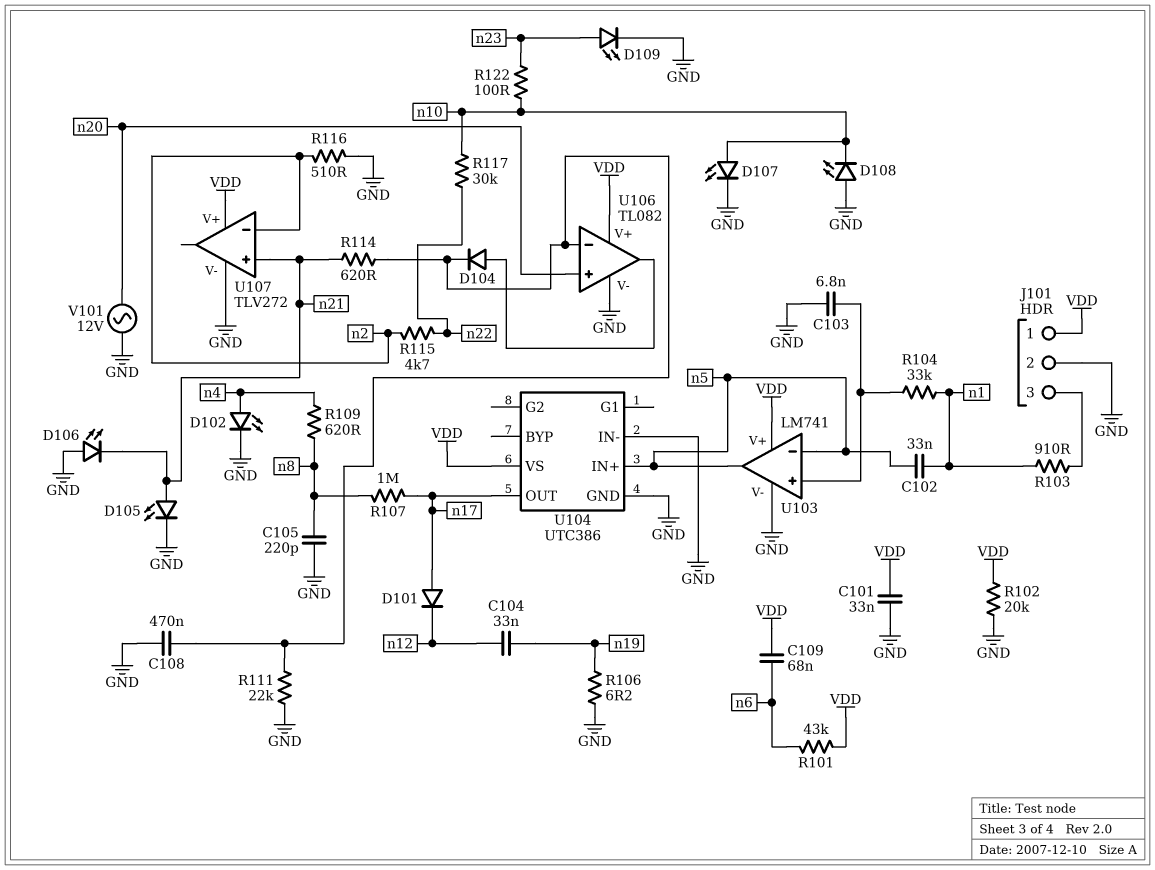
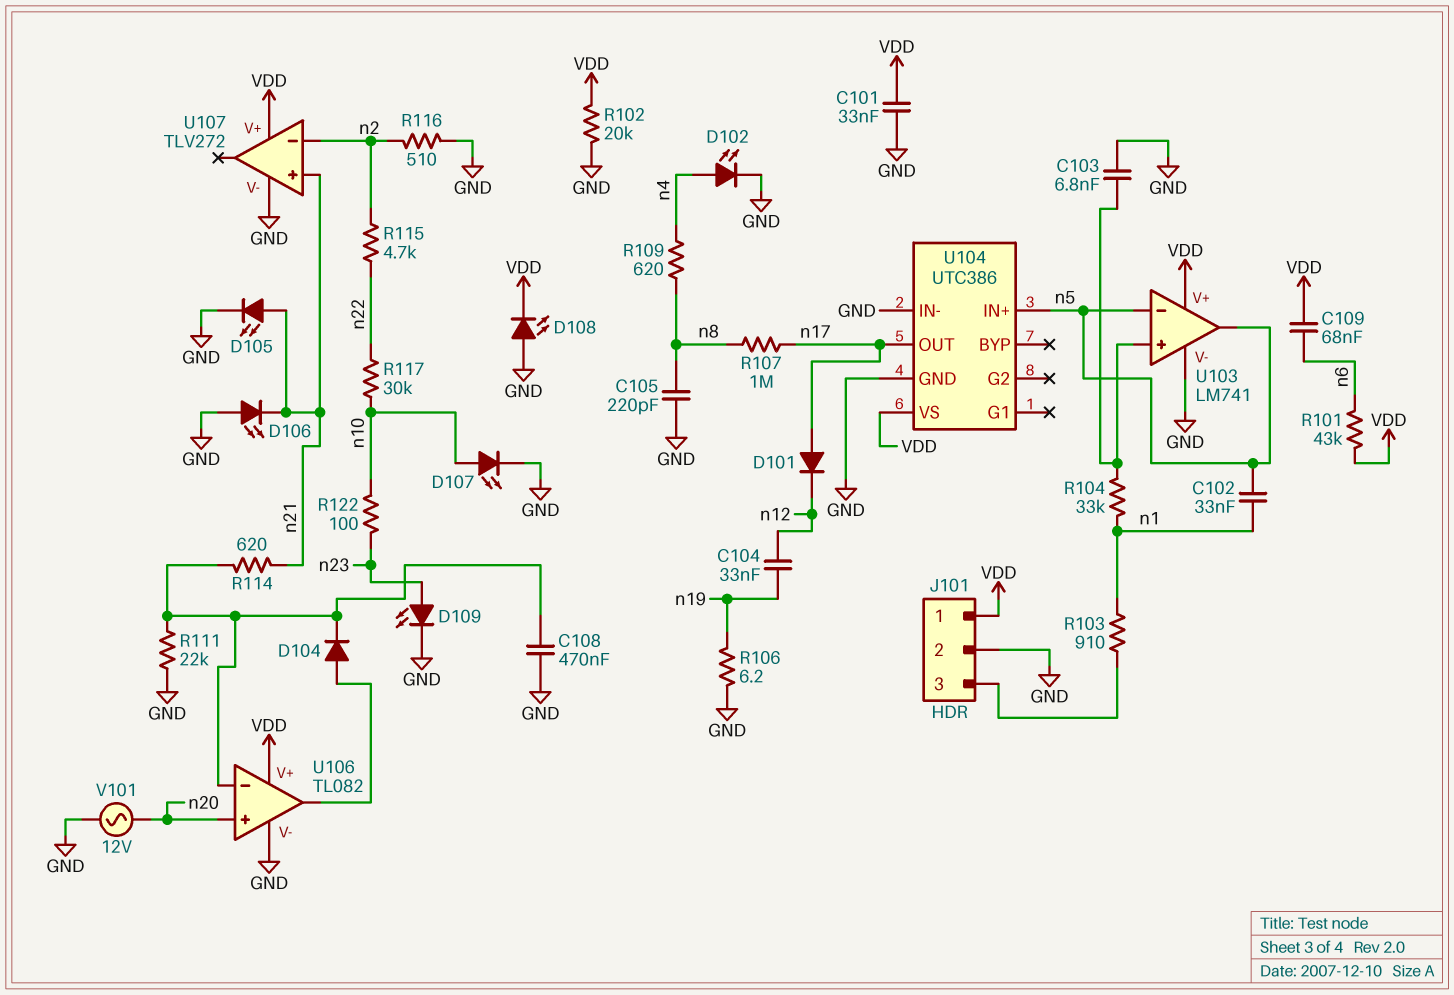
D108: LED (A GND, K n10) -> LED (A GND, K VDD)

